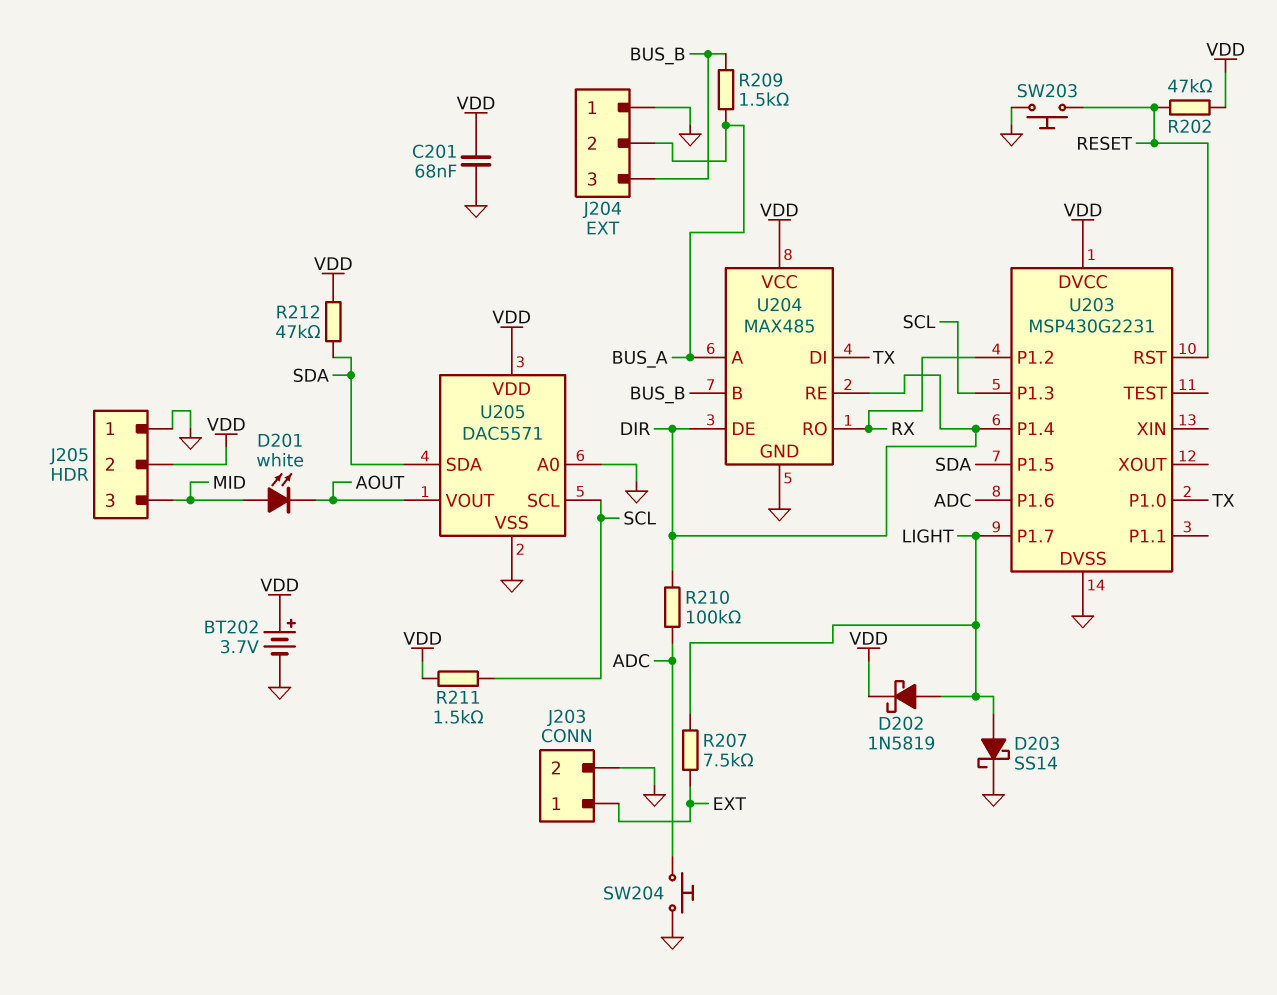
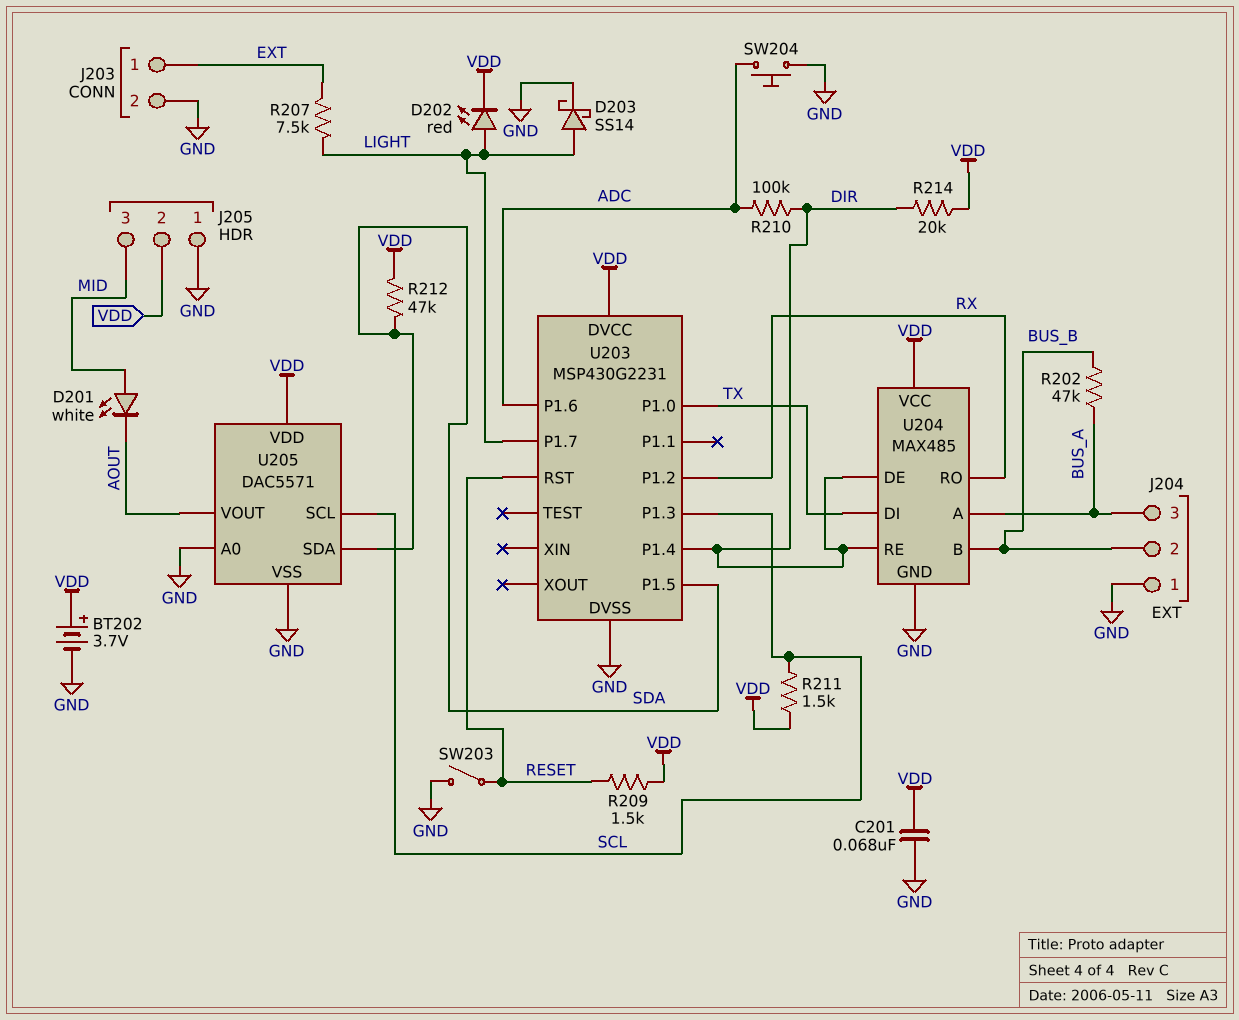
D202: schottky 1N5819 (A LIGHT, K VDD) -> LED red (A LIGHT, K VDD)
J204 pin 2: BUS_A -> BUS_B
J204 pin 3: BUS_B -> BUS_A
R202: 47k (RESET, VDD) -> 47k (BUS_A, BUS_B)
R209: 1.5k (BUS_A, BUS_B) -> 1.5k (RESET, VDD)
R214: none -> 20k (DIR, VDD)
SW203: button (GND, RESET) -> switch (GND, RESET)

